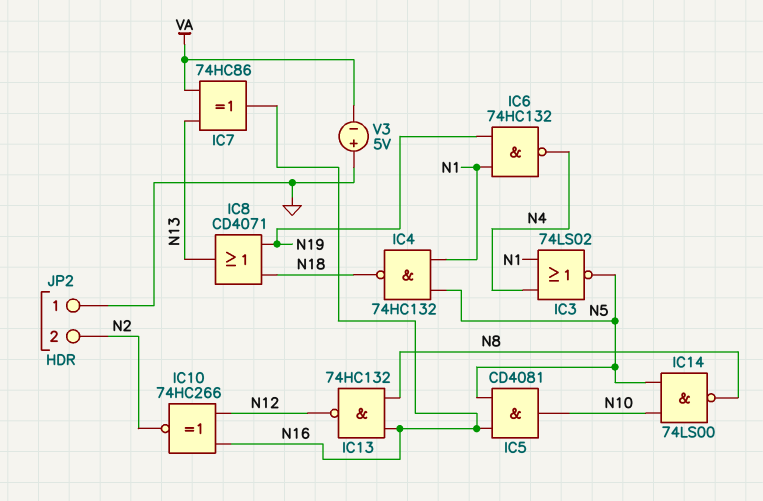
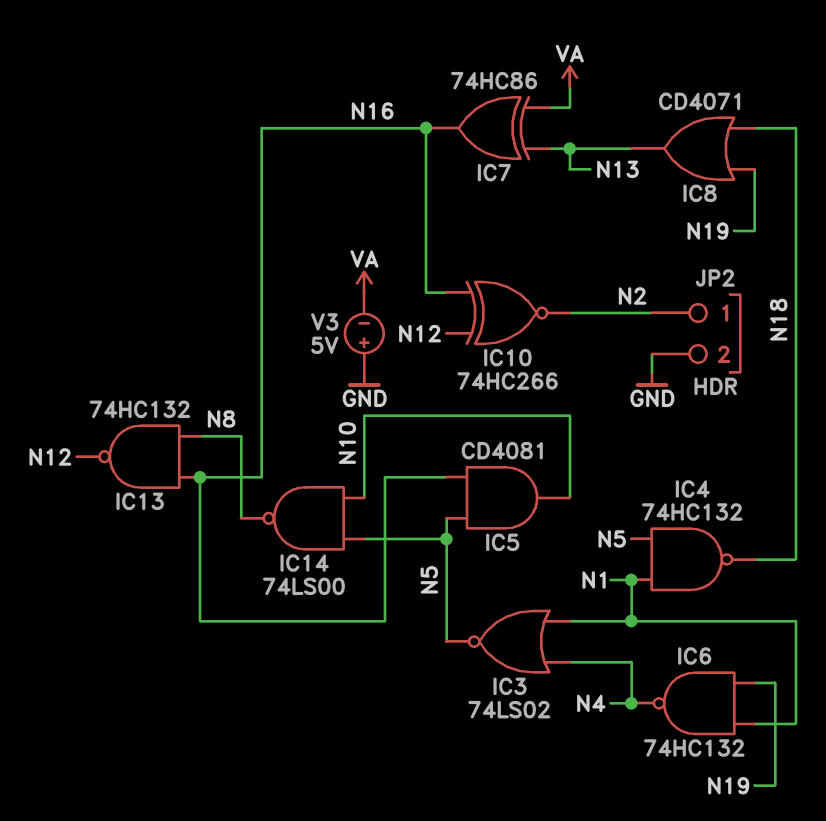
JP2 pin 1: GND -> N2
JP2 pin 2: N2 -> GND

